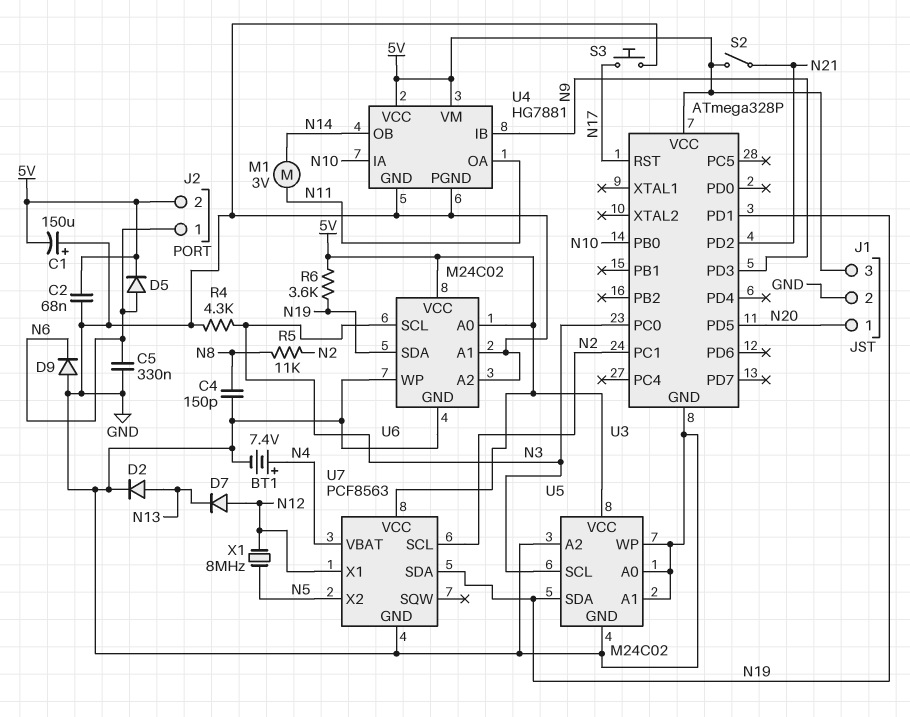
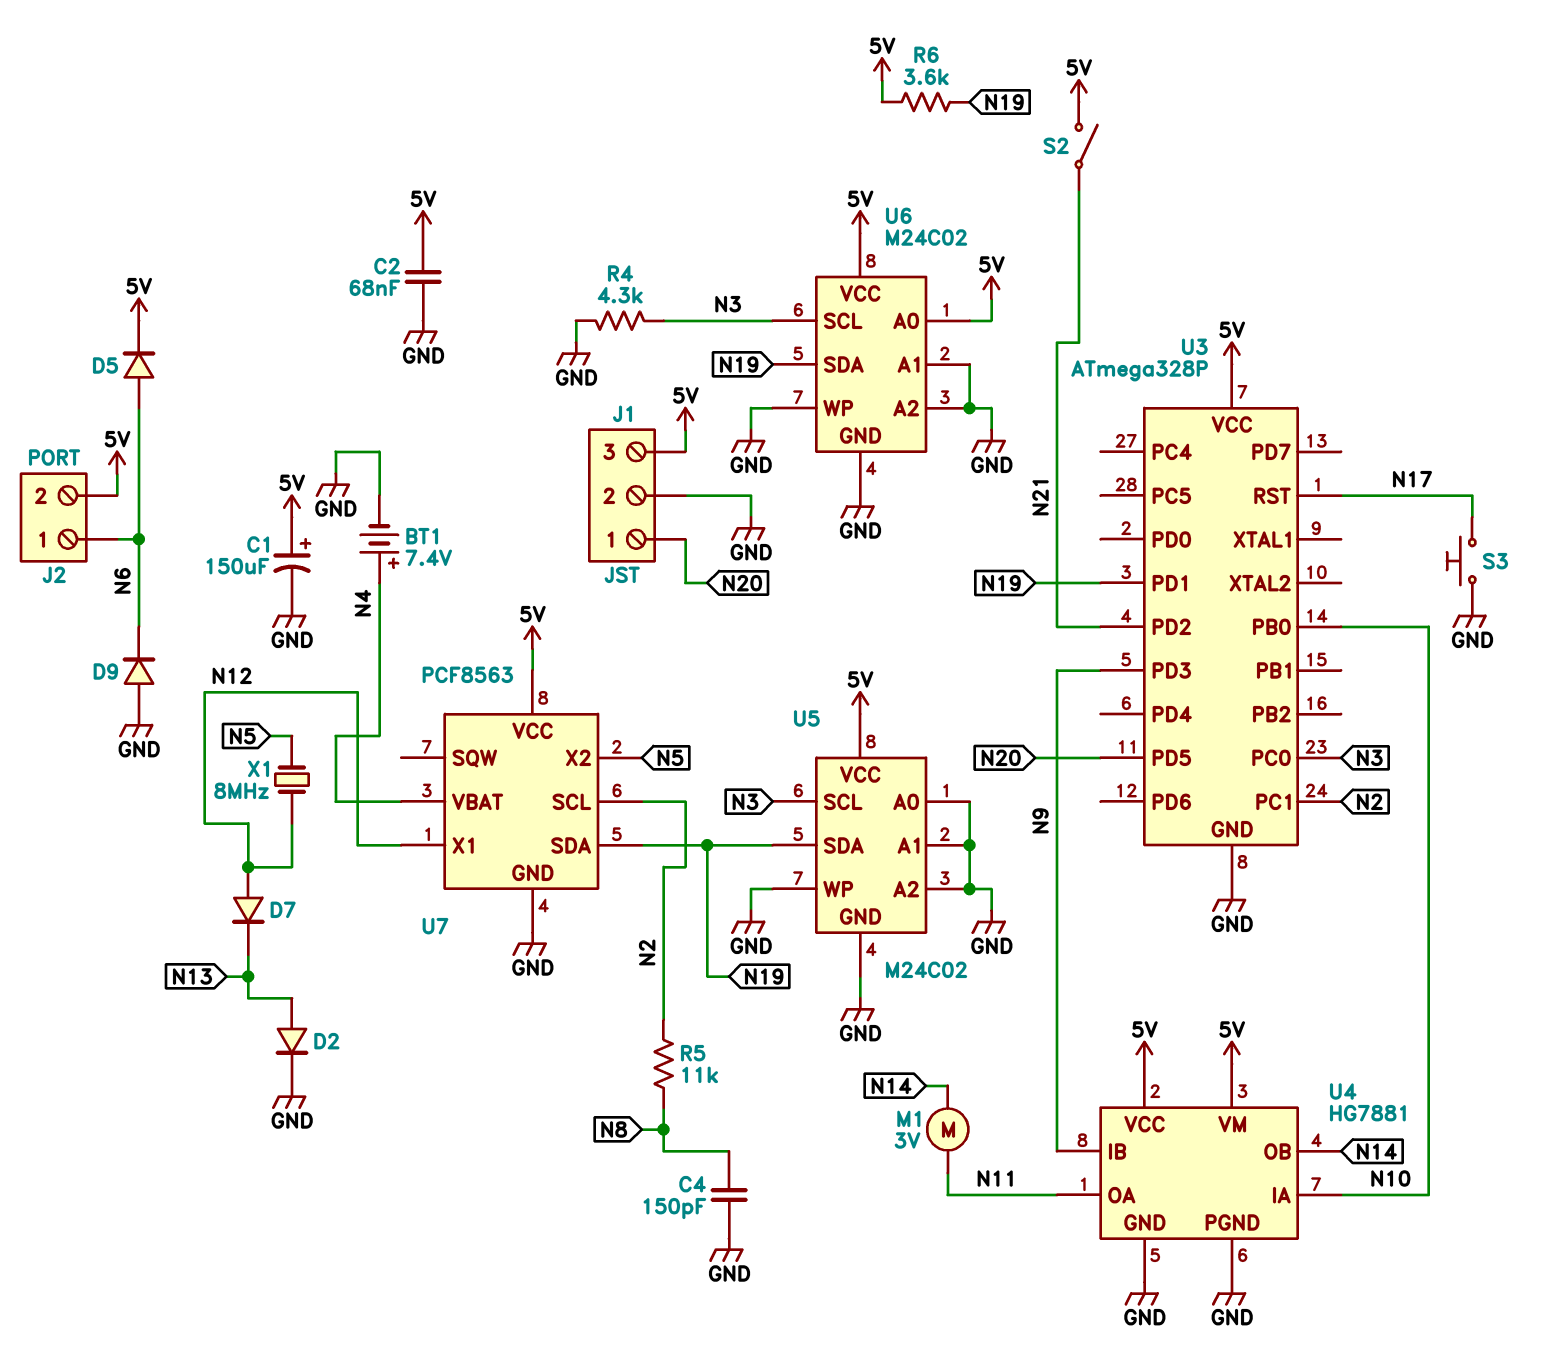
C1: 150uF (plus GND, minus 5V) -> 150uF (plus 5V, minus GND)
C5: 330nF (GND, N6) -> none

